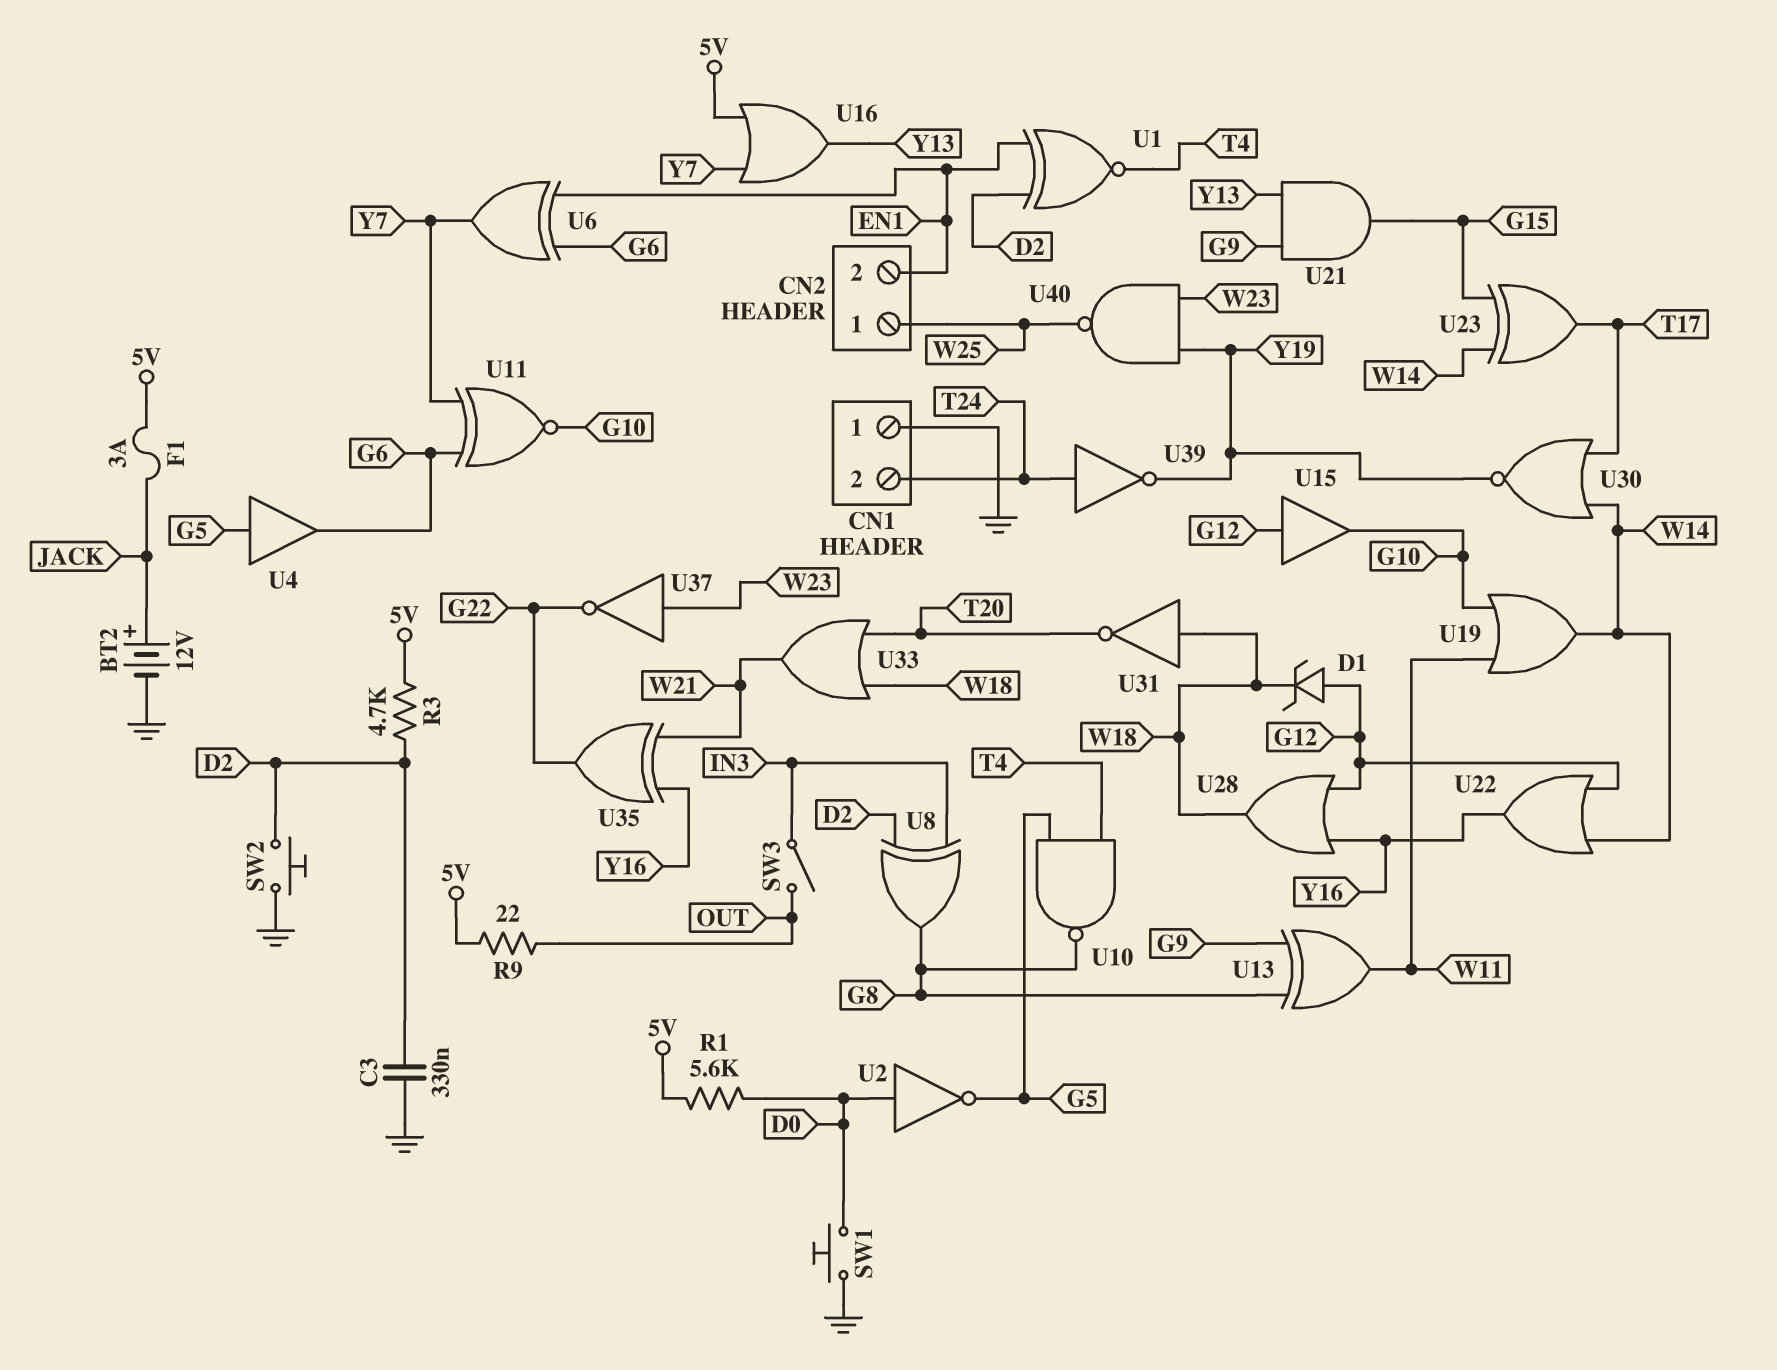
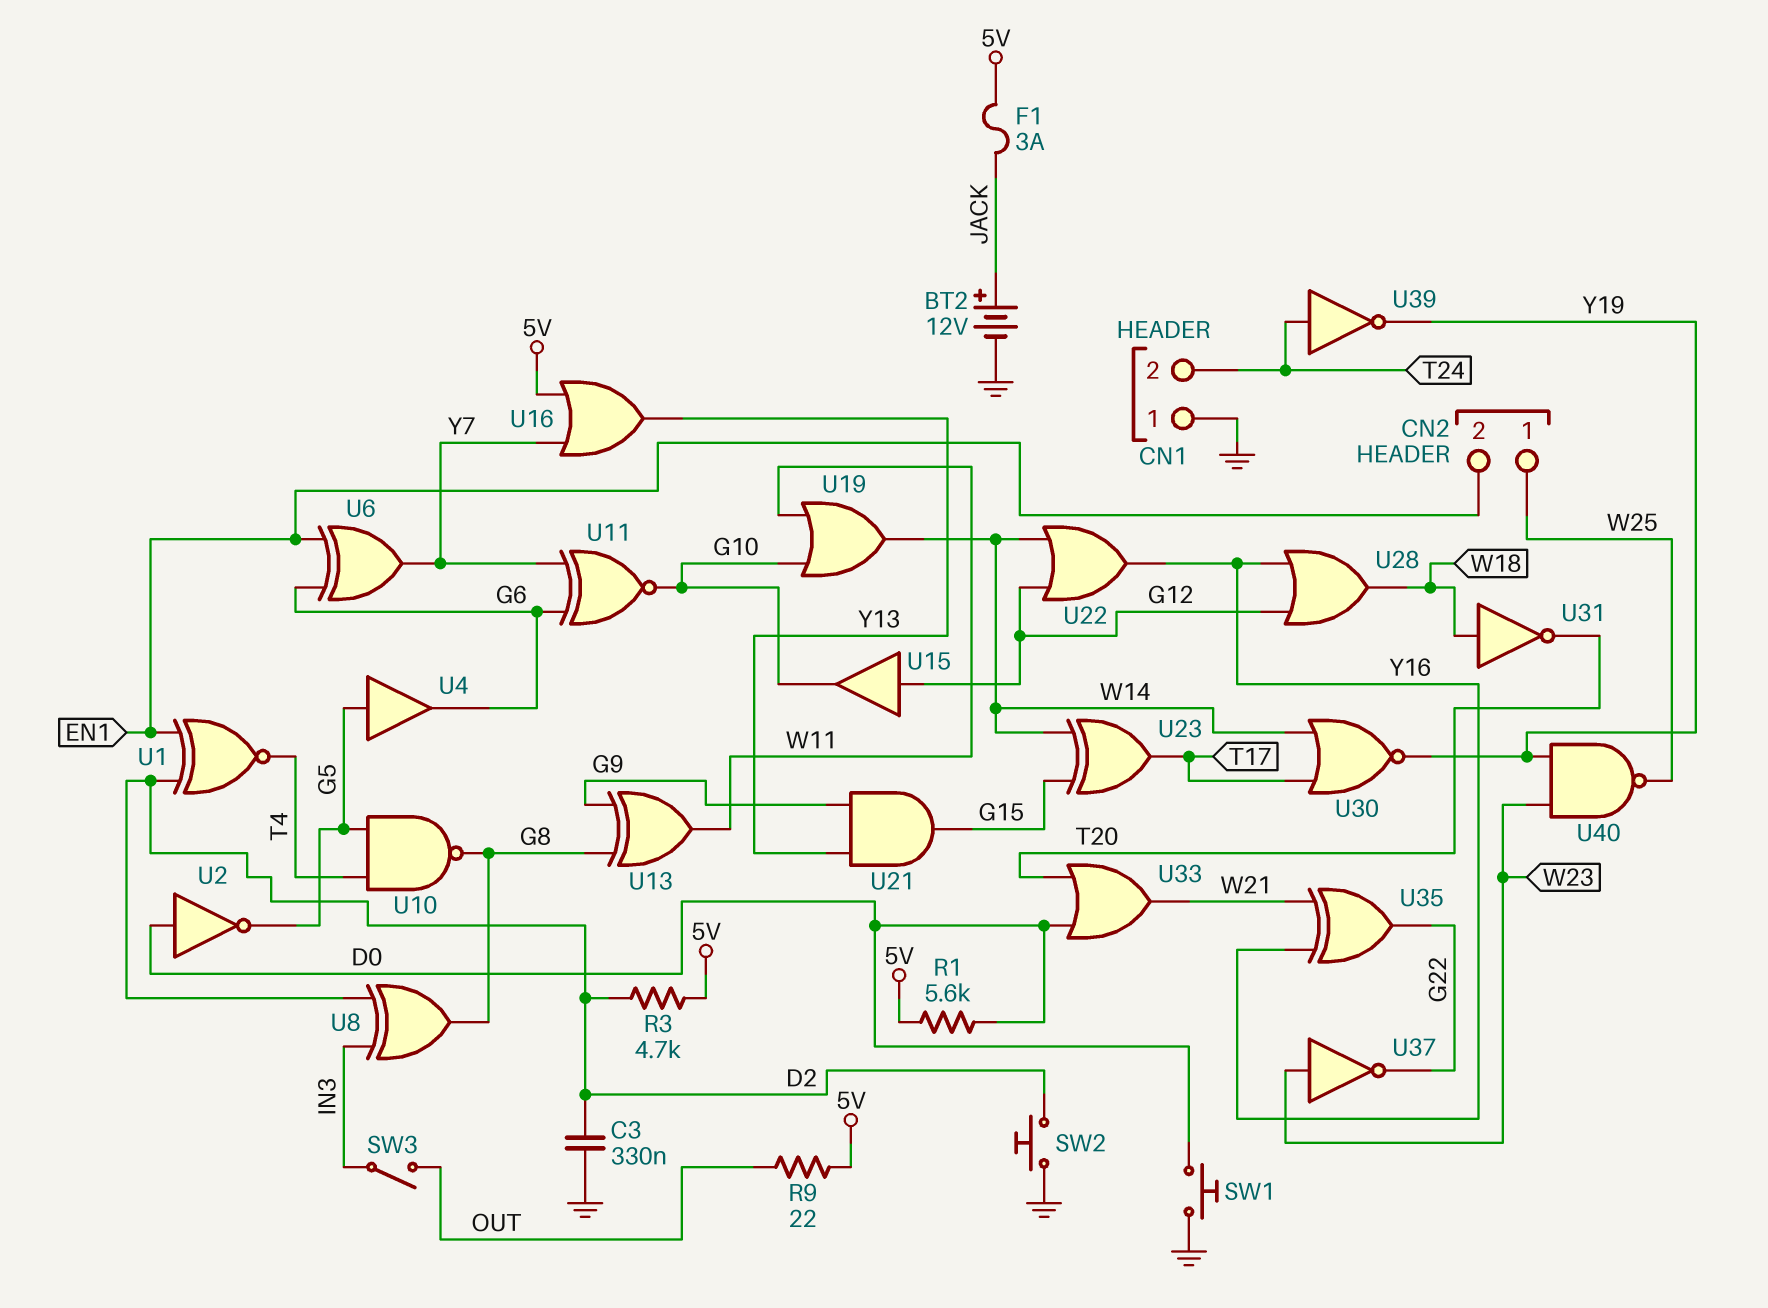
D1: zener (A G12, K W18) -> none
U33: OR (in T20, in W18, out W21) -> OR (in D0, in T20, out W21)

